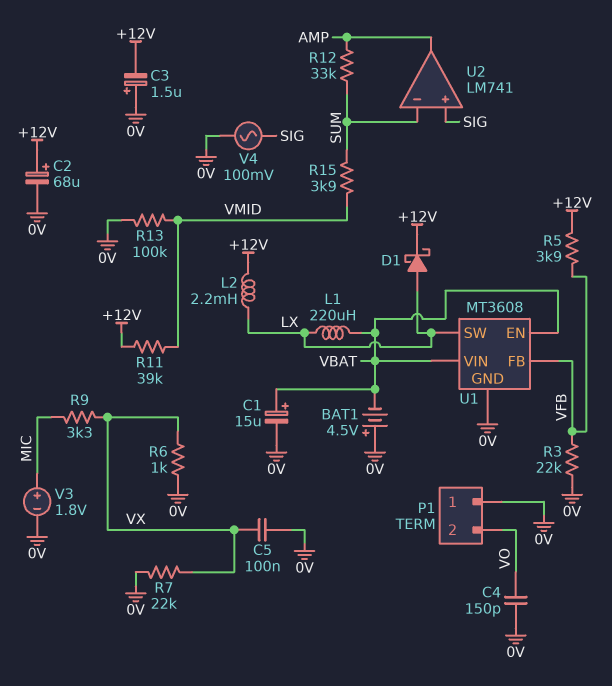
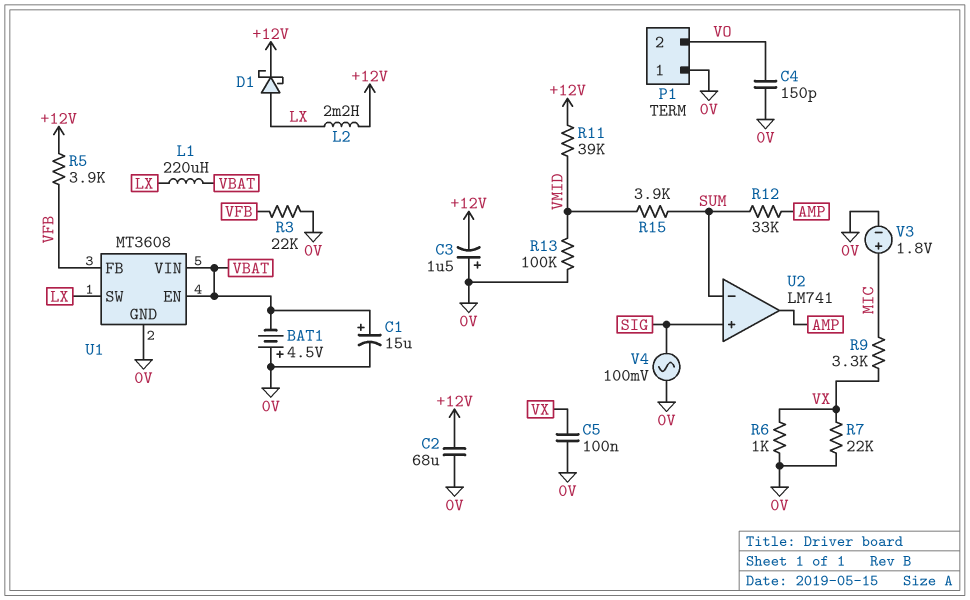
C2: 68uF (plus +12V, minus 0V) -> 68uF (+12V, 0V)

